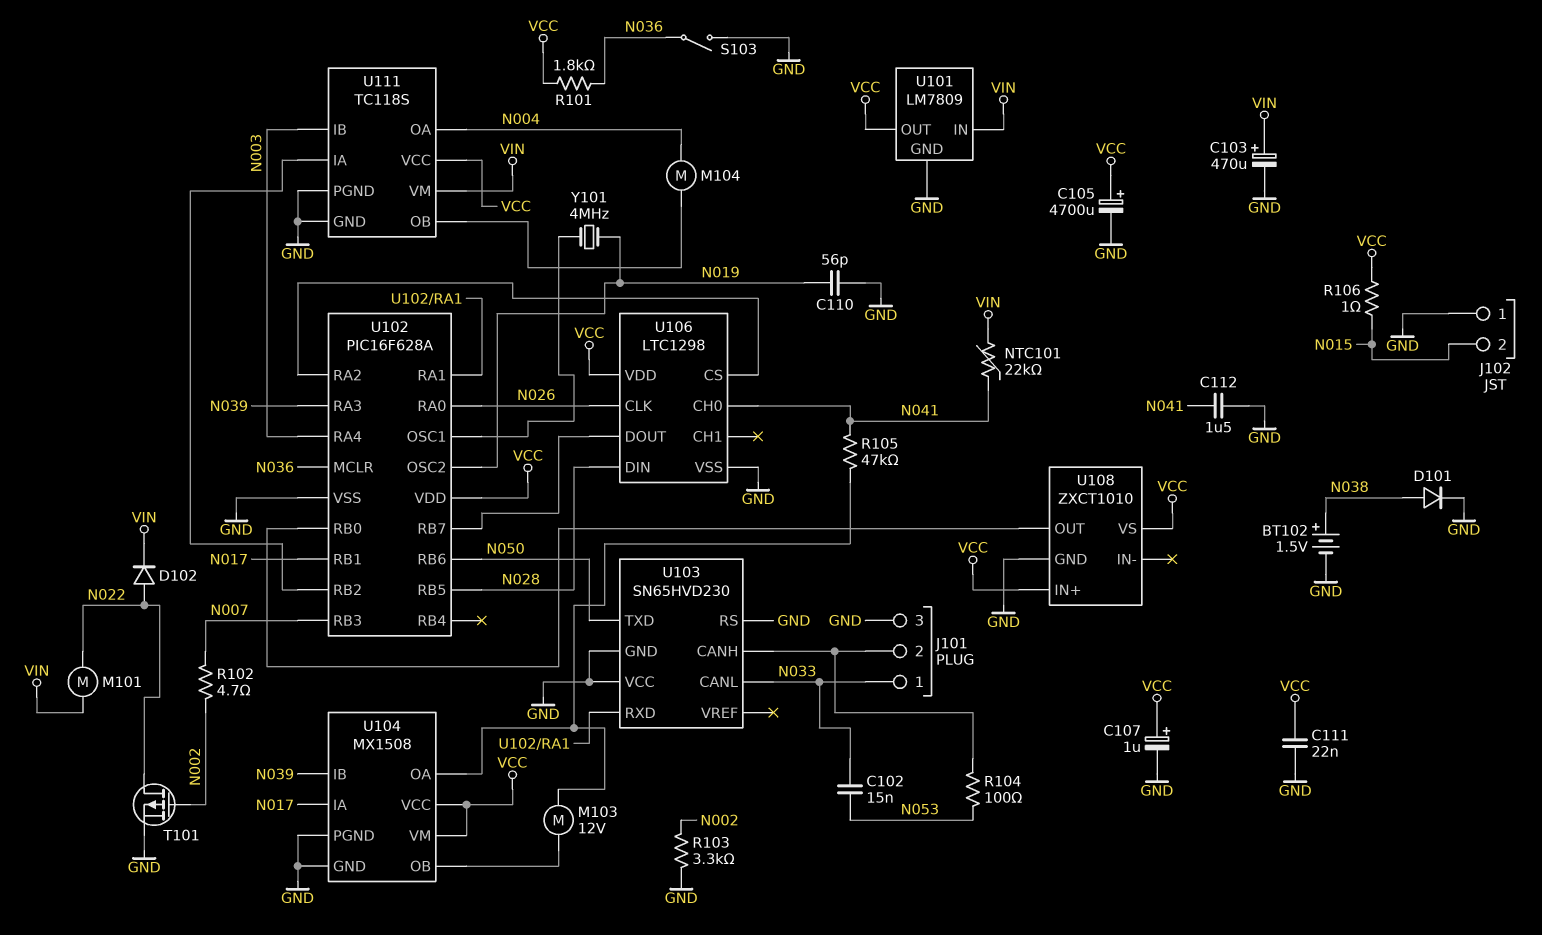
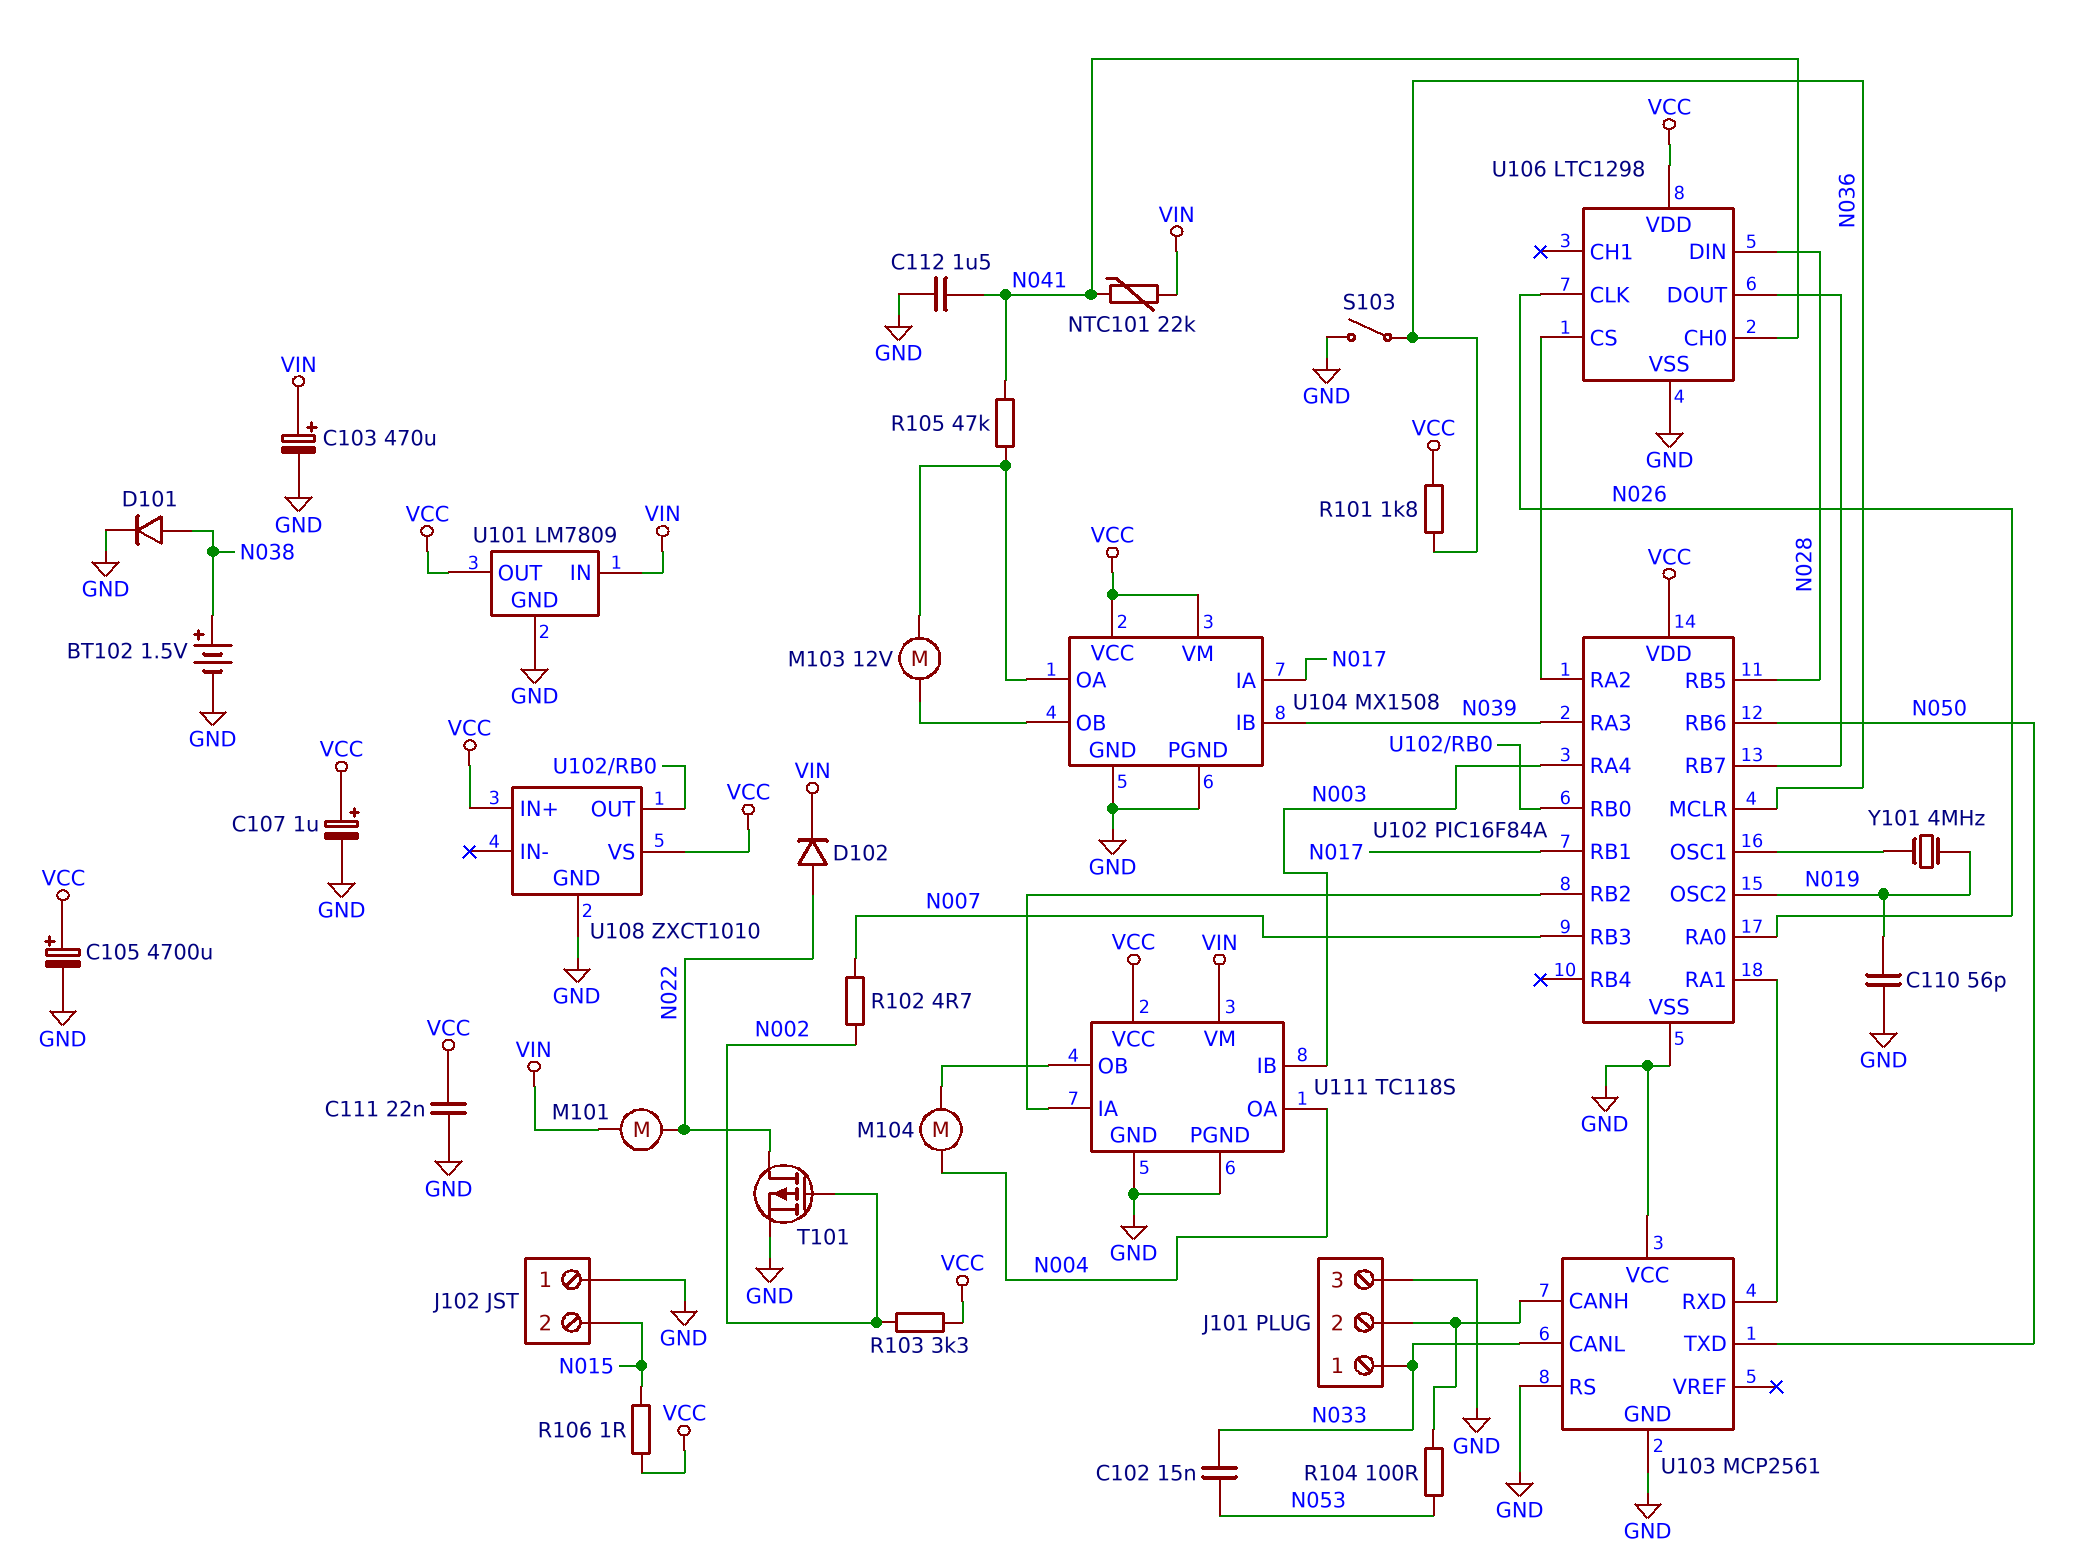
R103: 3.3k (GND, N002) -> 3.3k (N002, VCC)
U102: PIC16F628A -> PIC16F84A
U103: SN65HVD230 -> MCP2561

